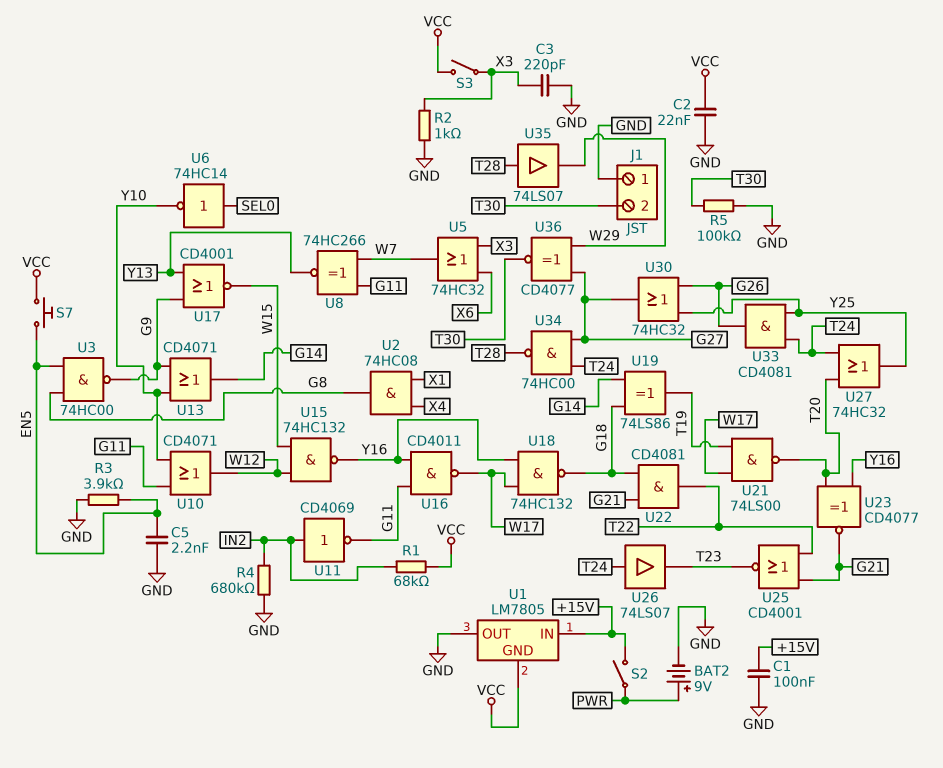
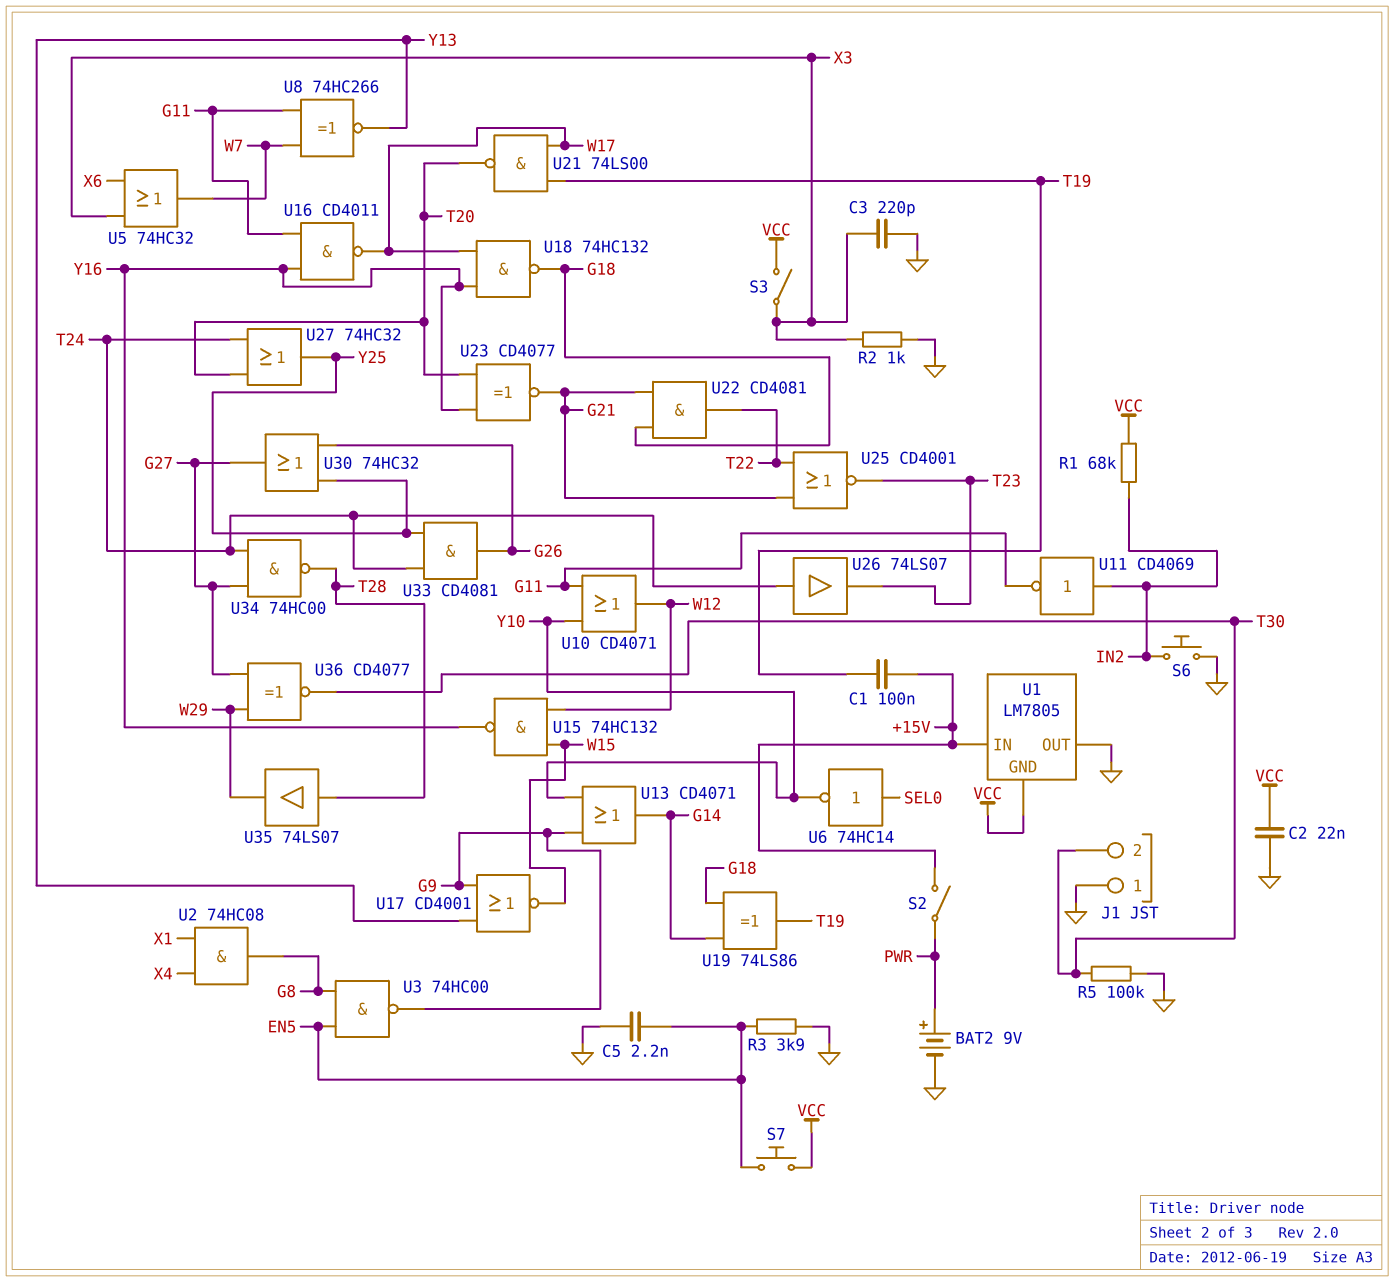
C1: 100nF (+15V, GND) -> 100nF (+15V, T19)
R4: 680k (GND, IN2) -> none
S6: none -> button (GND, IN2)

